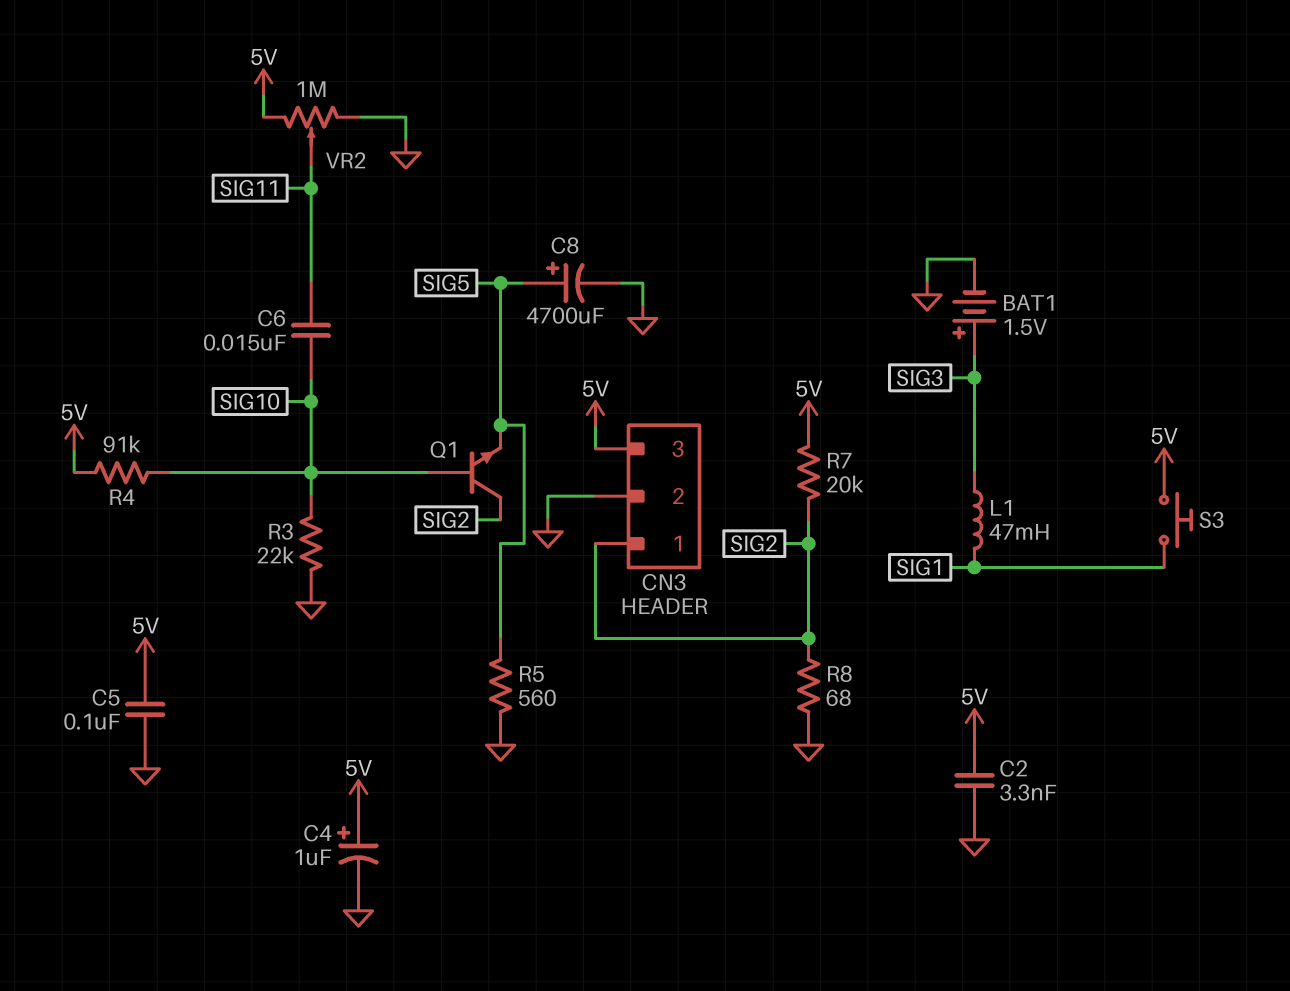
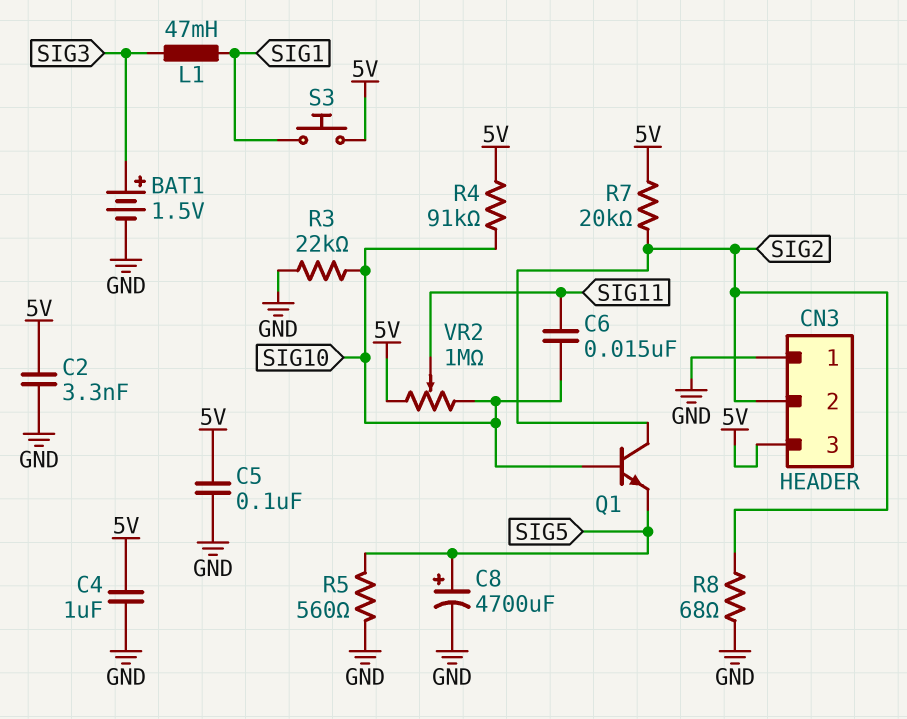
C4: 1uF (plus 5V, minus GND) -> 1uF (5V, GND)
CN3 pin 1: SIG2 -> GND
CN3 pin 2: GND -> SIG2
VR2: 1M (5V, GND, wiper SIG11) -> 1M (5V, SIG10, wiper SIG11)

